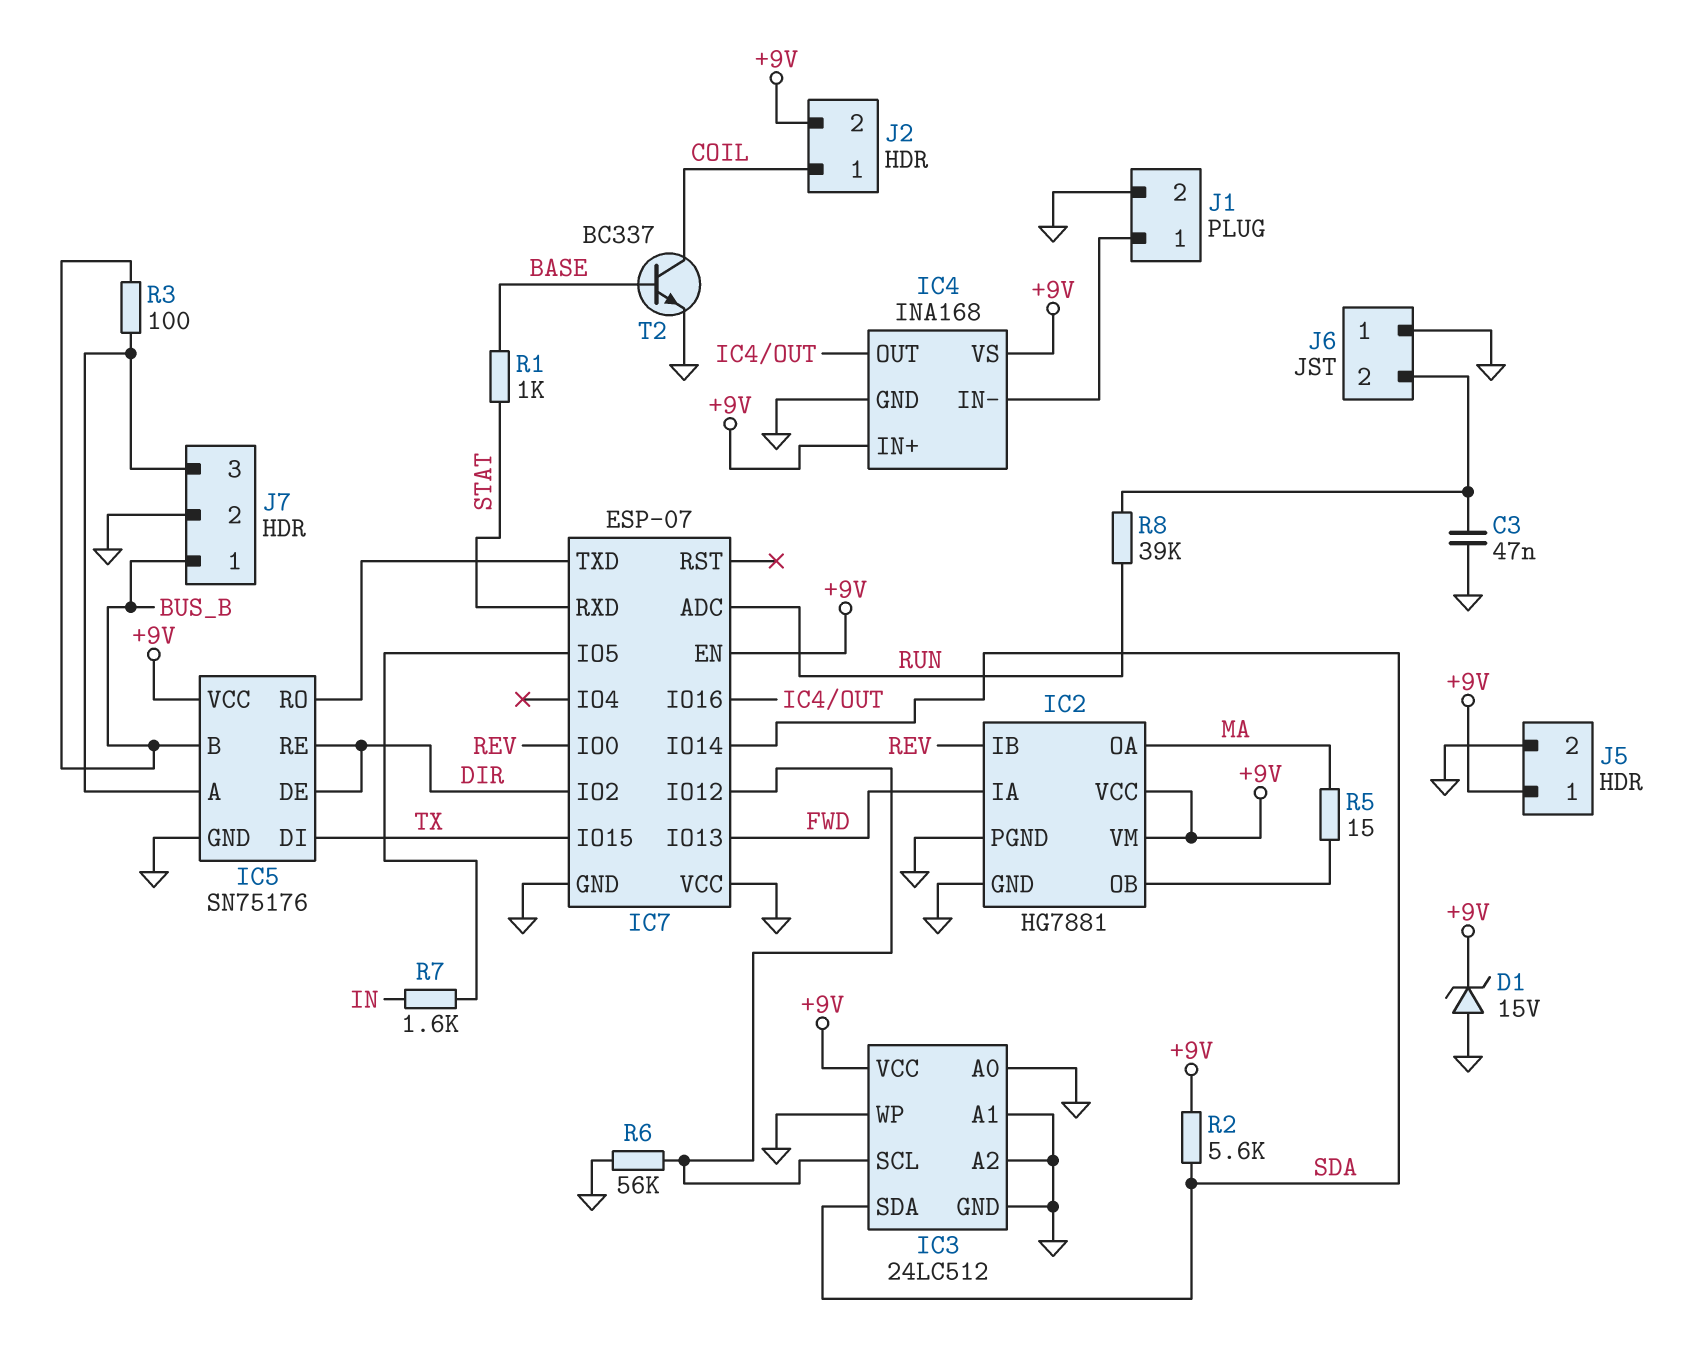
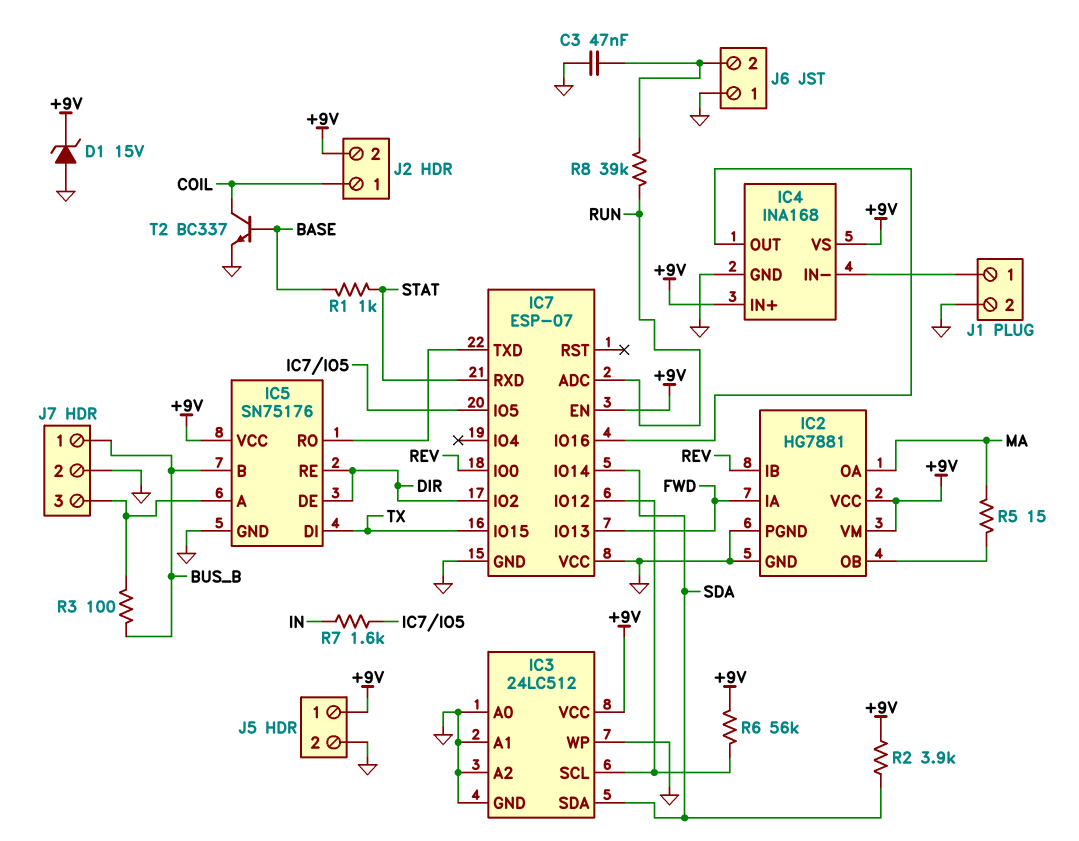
R2: 5.6k (+9V, SDA) -> 3.9k (+9V, SDA)
R6: 56k (GND, IC3/SCL) -> 56k (+9V, IC3/SCL)

